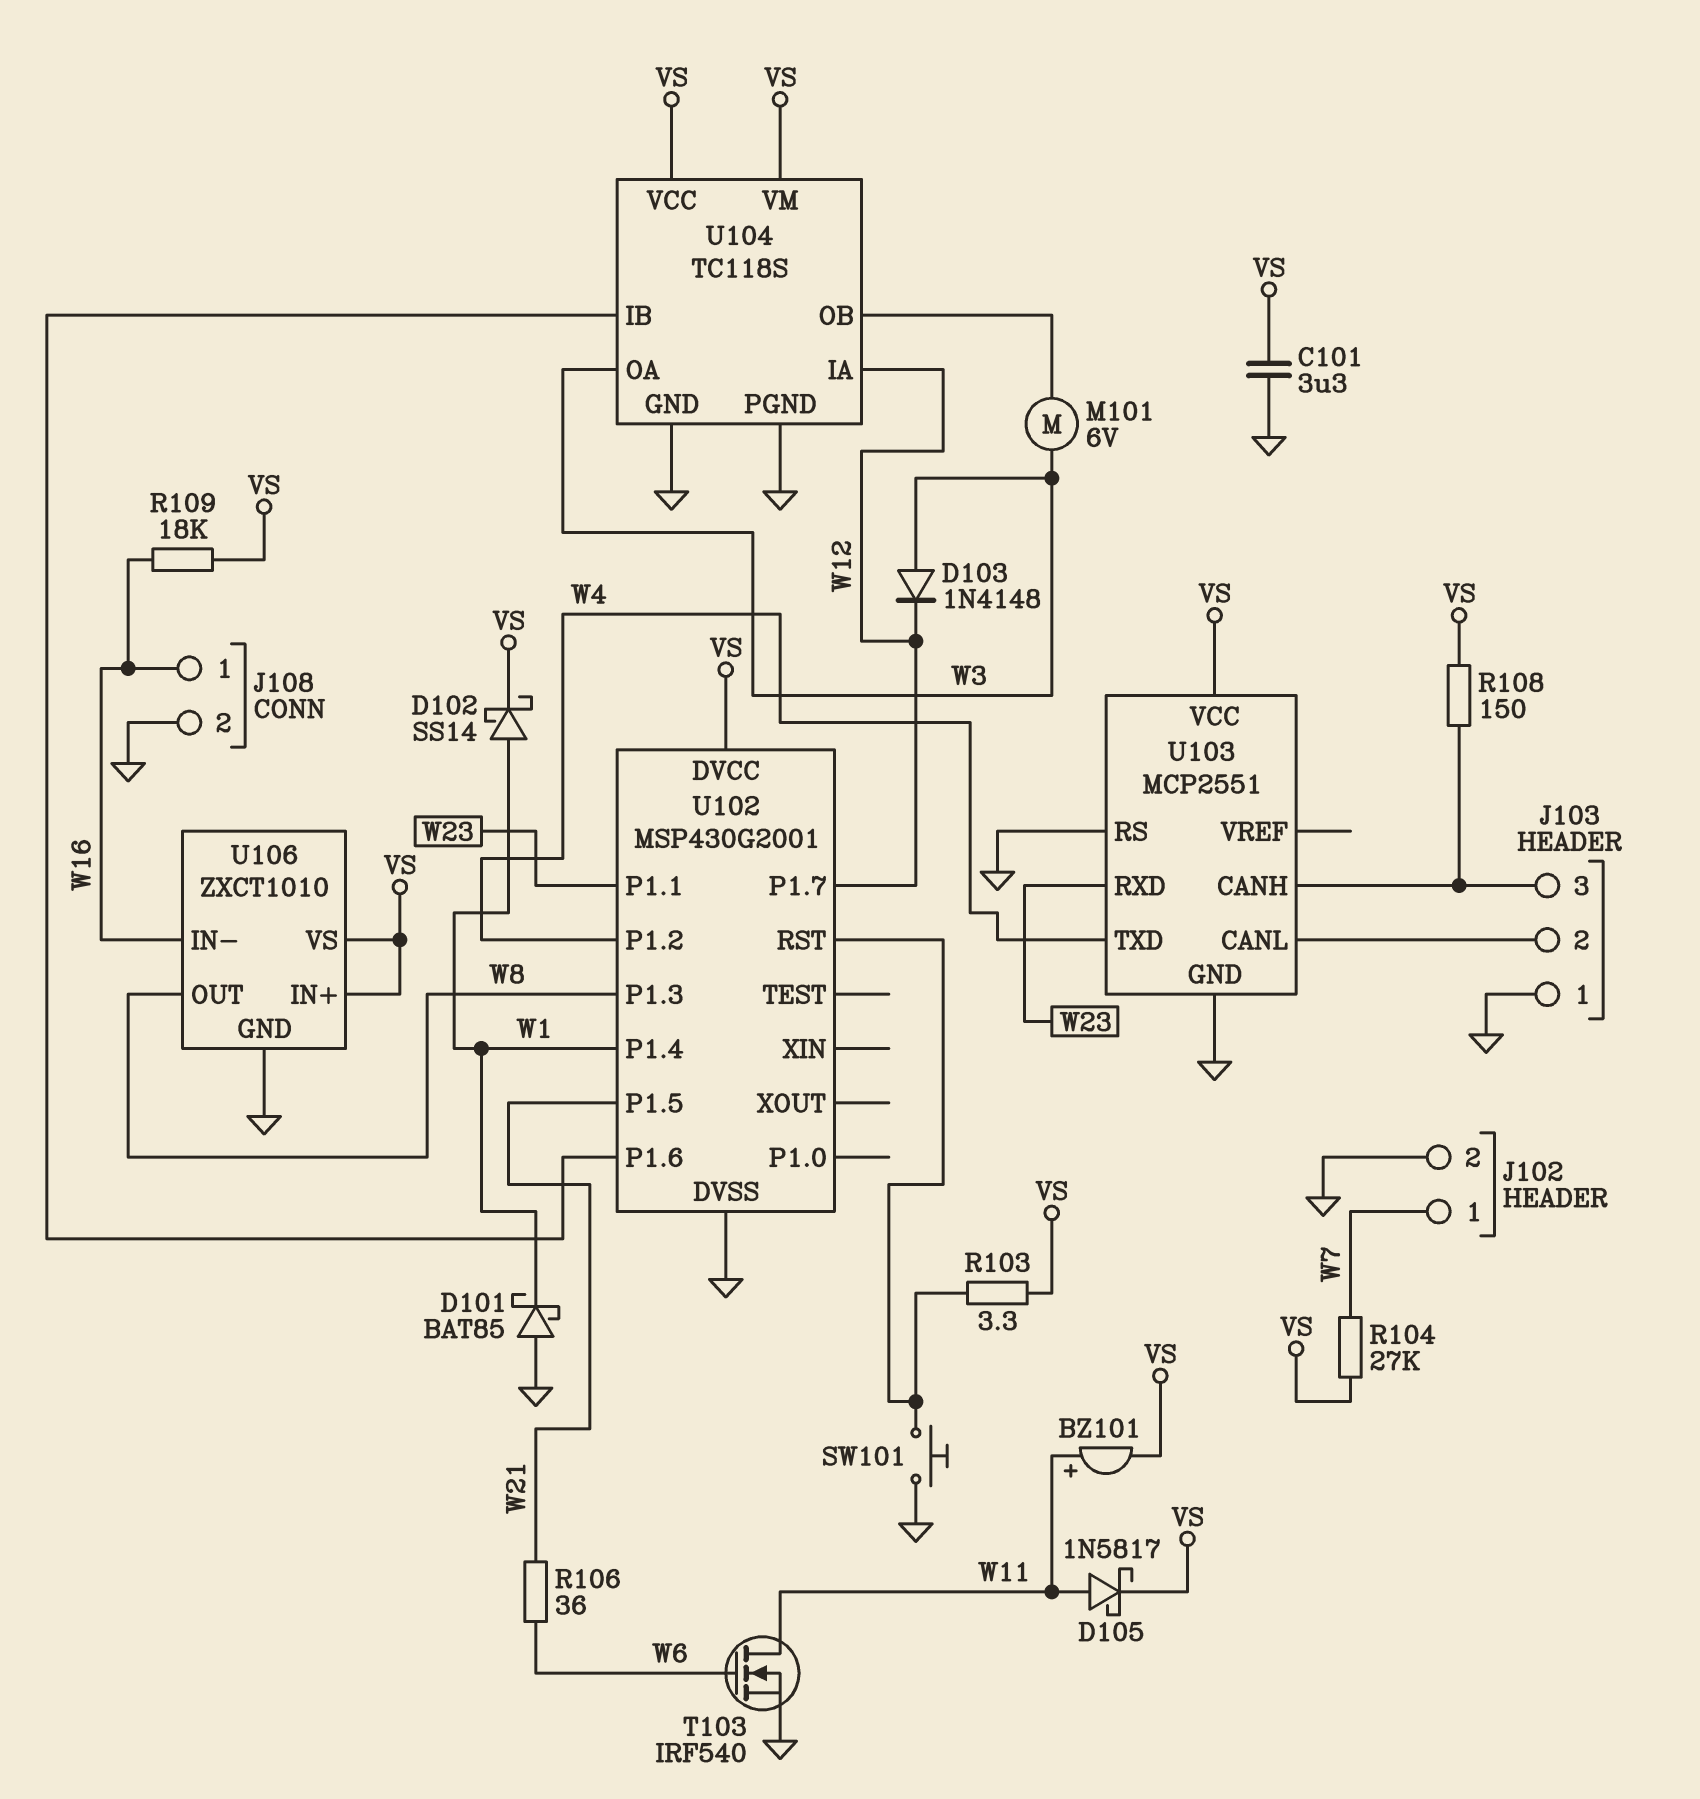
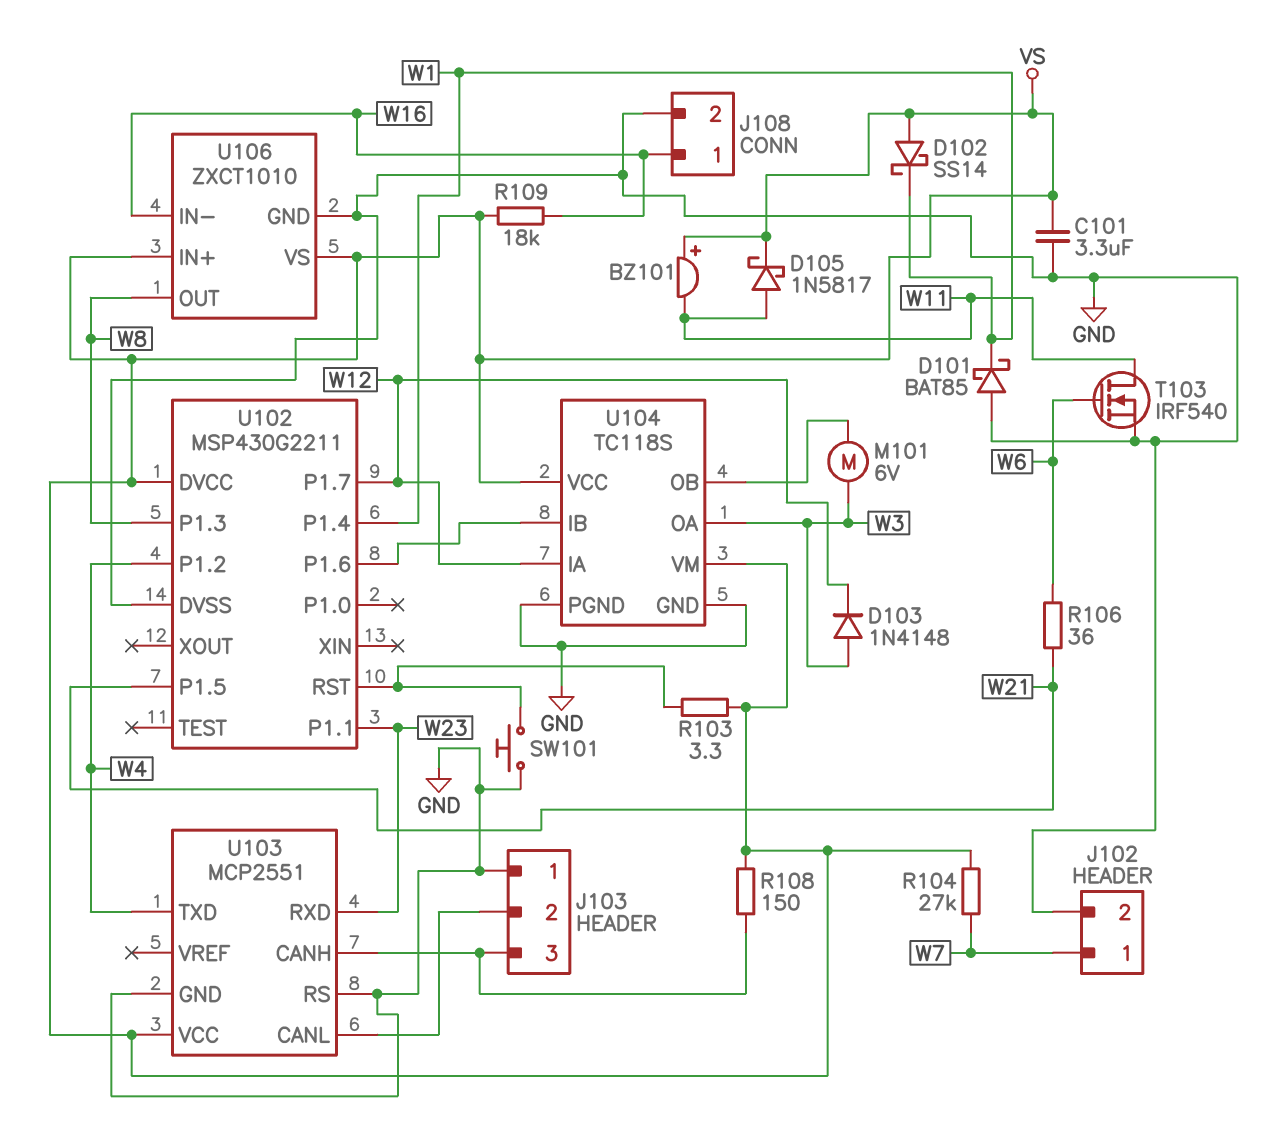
BZ101: buzzer (plus W11, minus VS) -> buzzer (plus VS, minus W11)
D102: schottky SS14 (A W1, K VS) -> schottky SS14 (A VS, K W1)
U102: MSP430G2001 -> MSP430G2211

